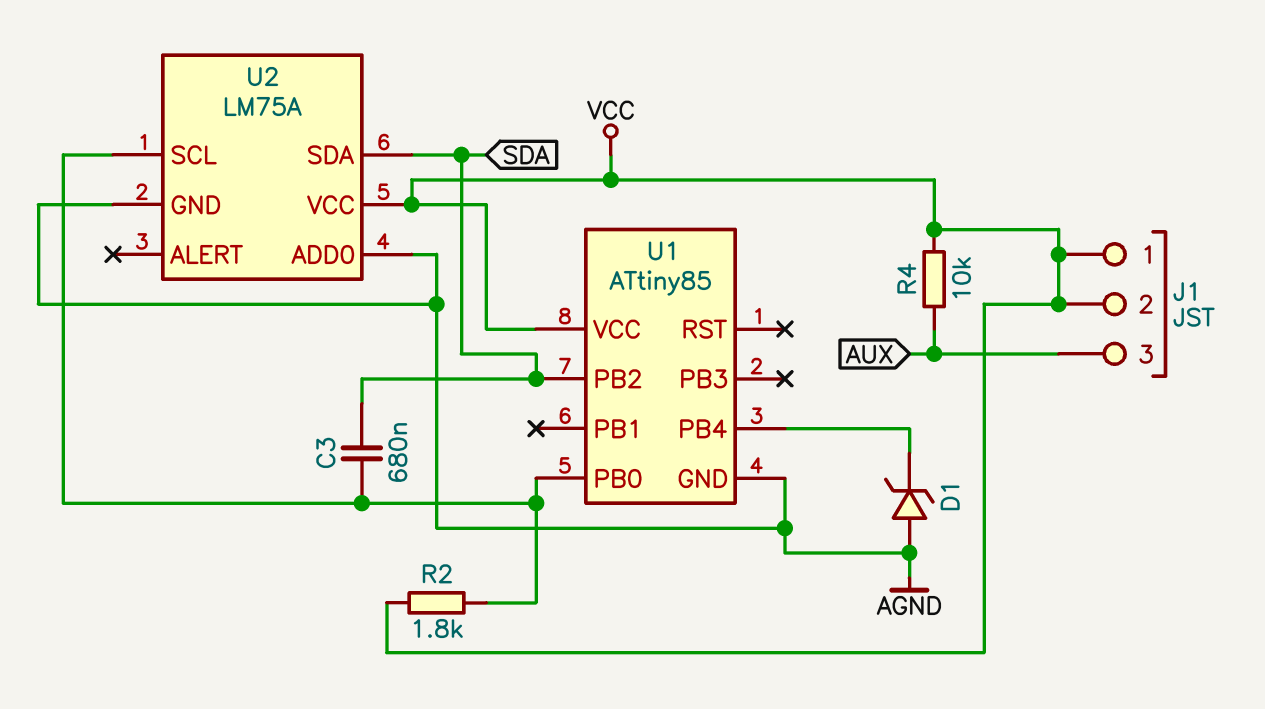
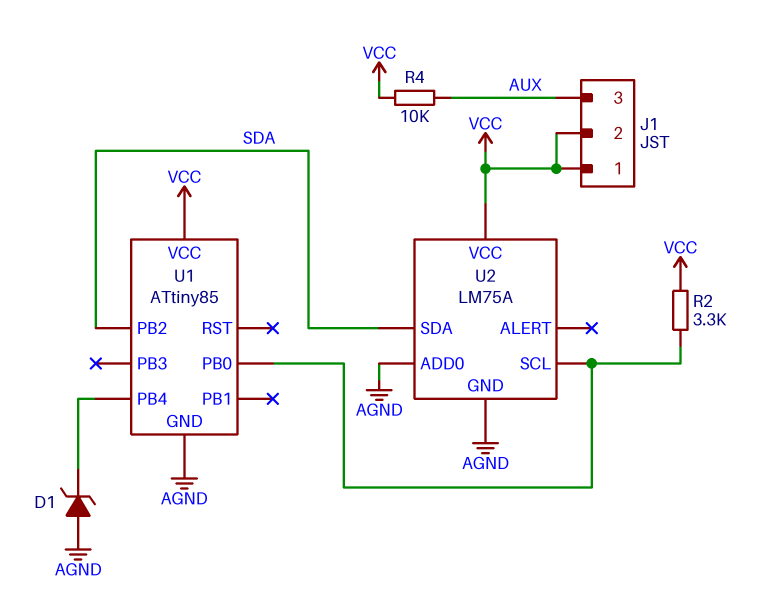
C3: 680nF (SDA, U1/PB0) -> none
R2: 1.8k (U1/PB0, VCC) -> 3.3k (U1/PB0, VCC)

